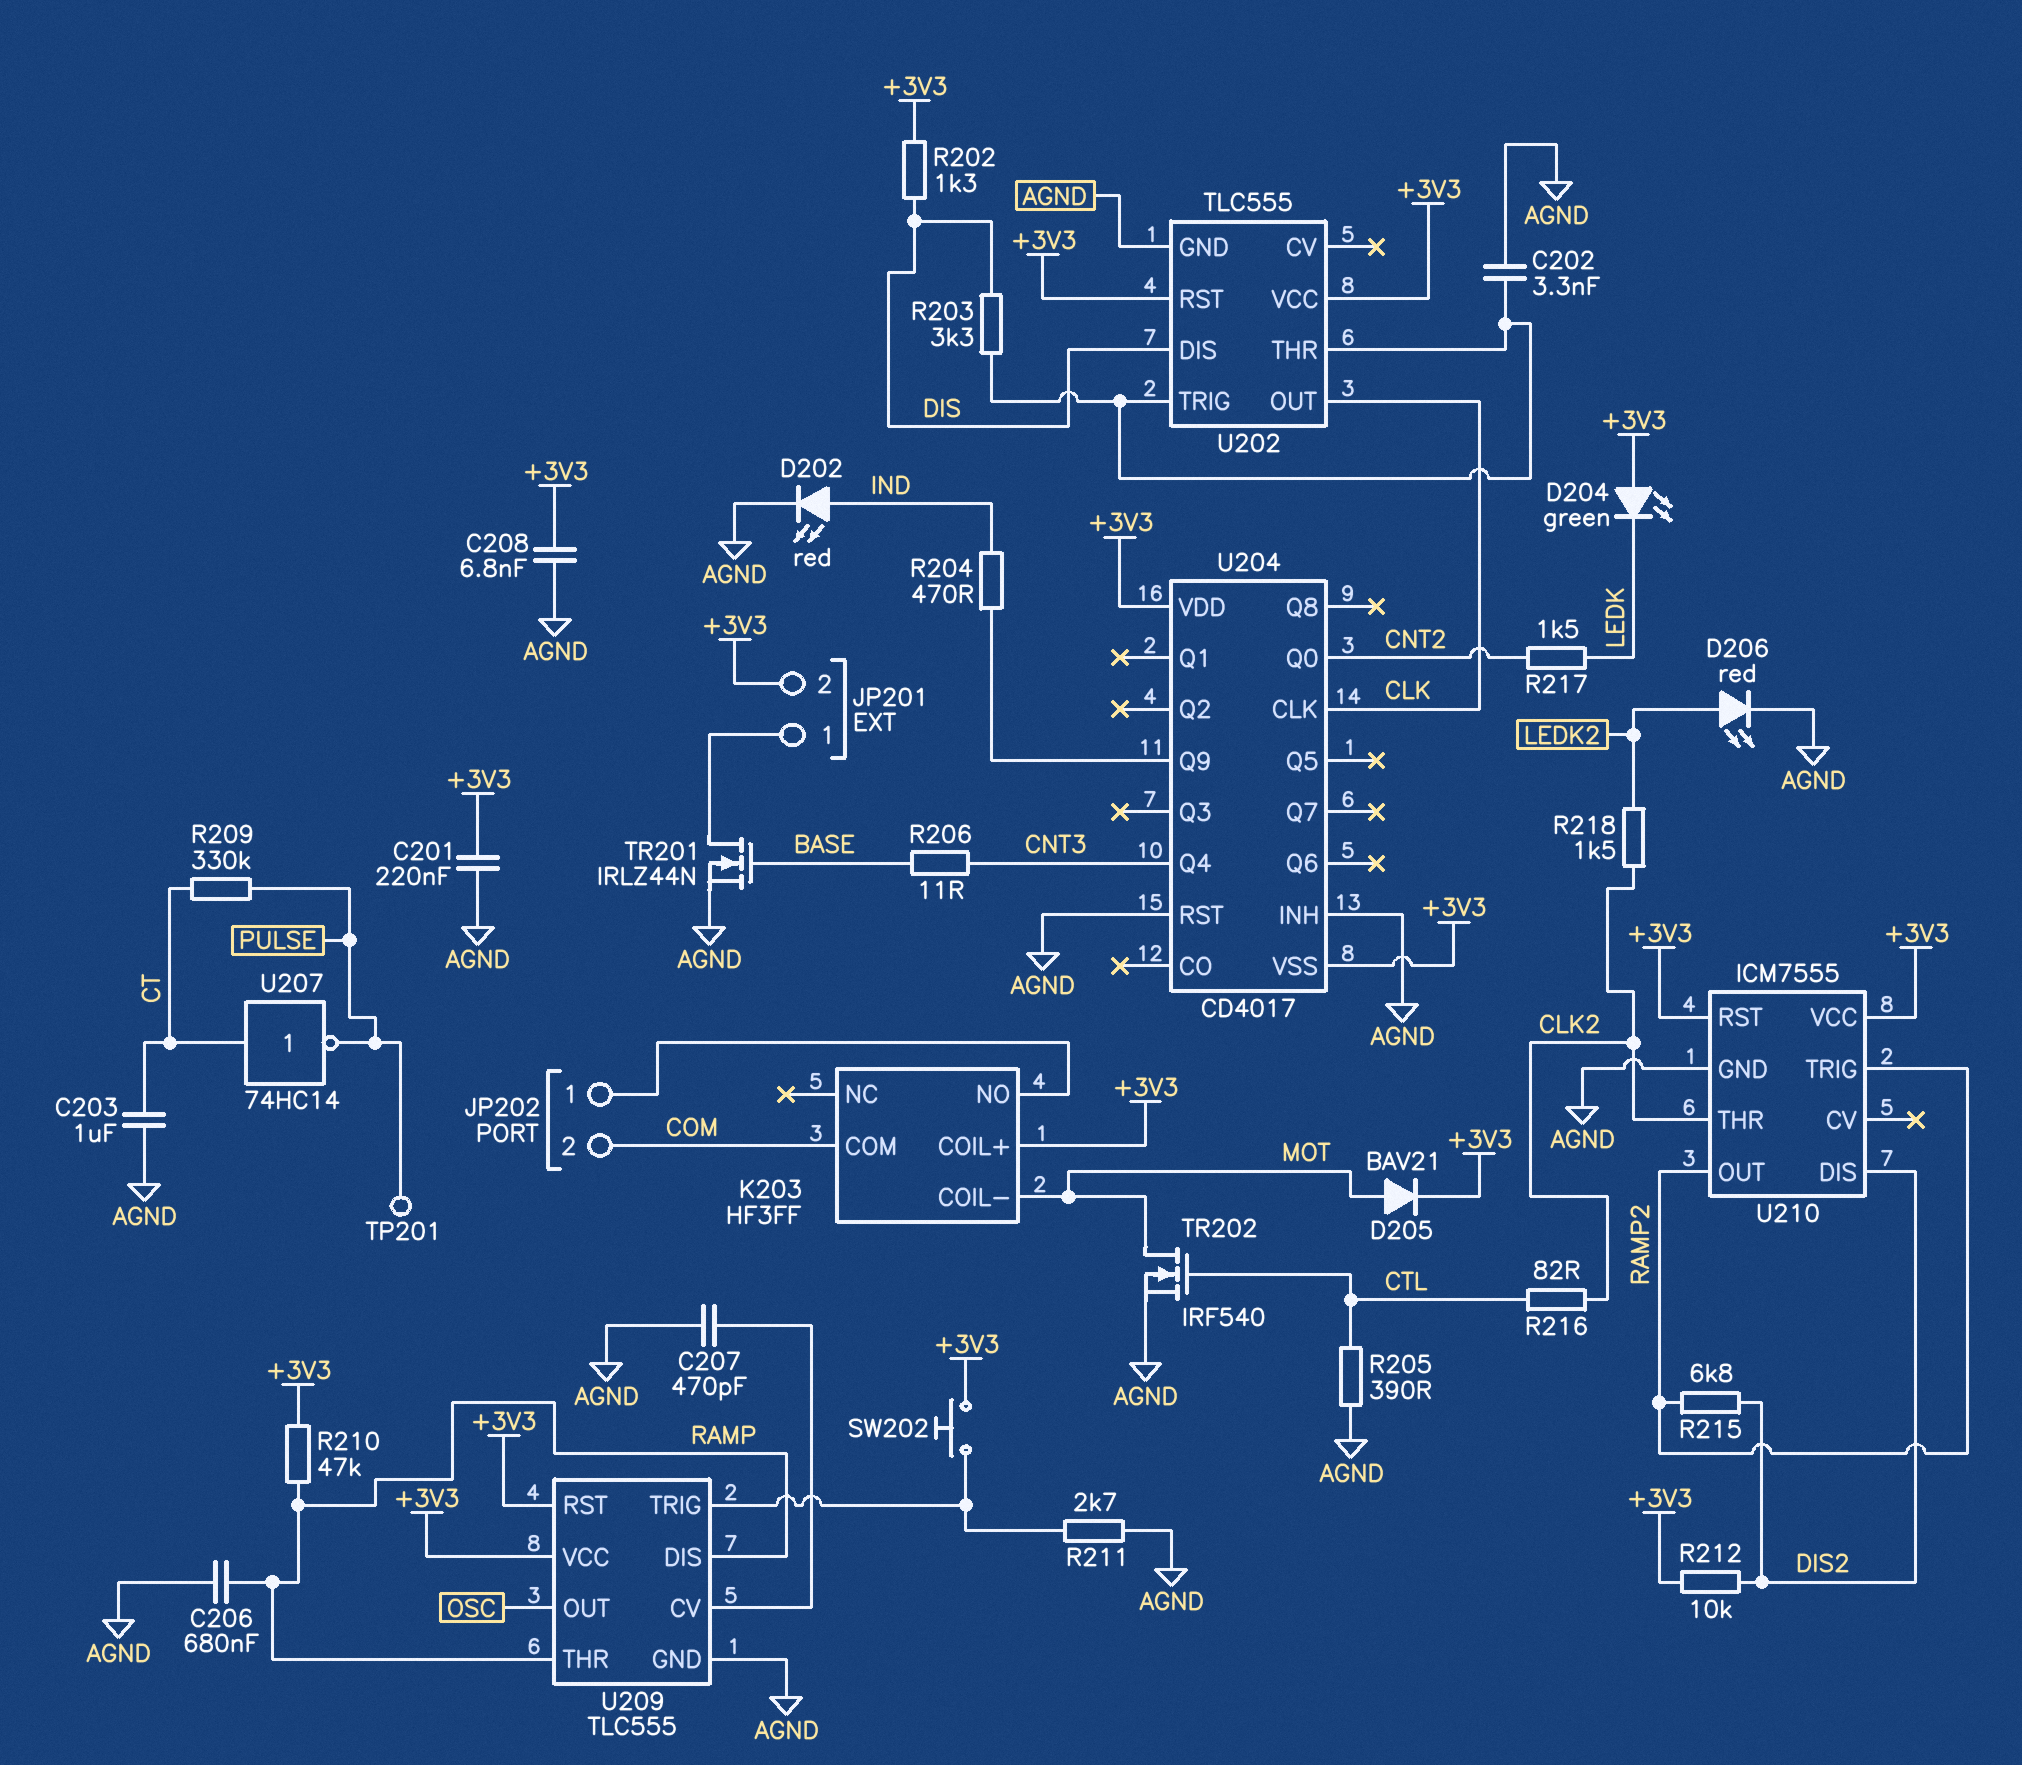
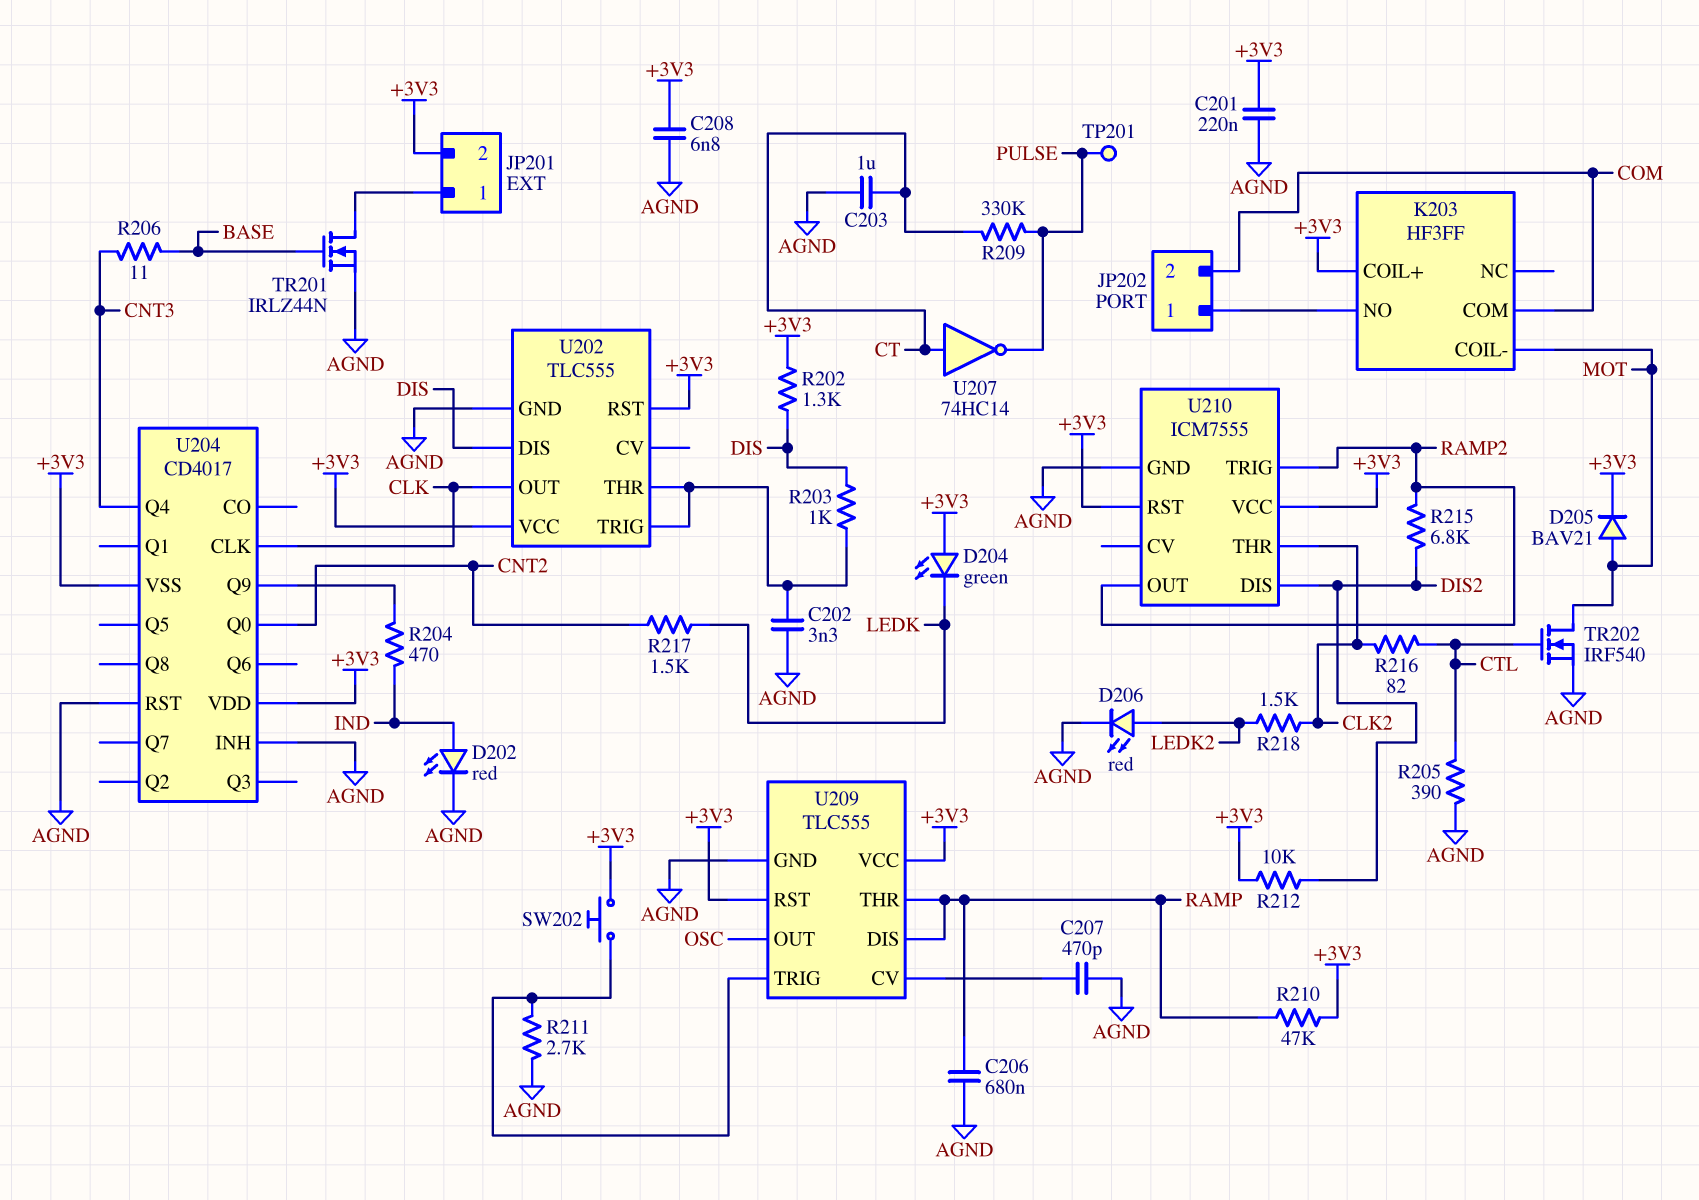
R203: 3.3k (DIS, U202/THR) -> 1k (DIS, U202/THR)

